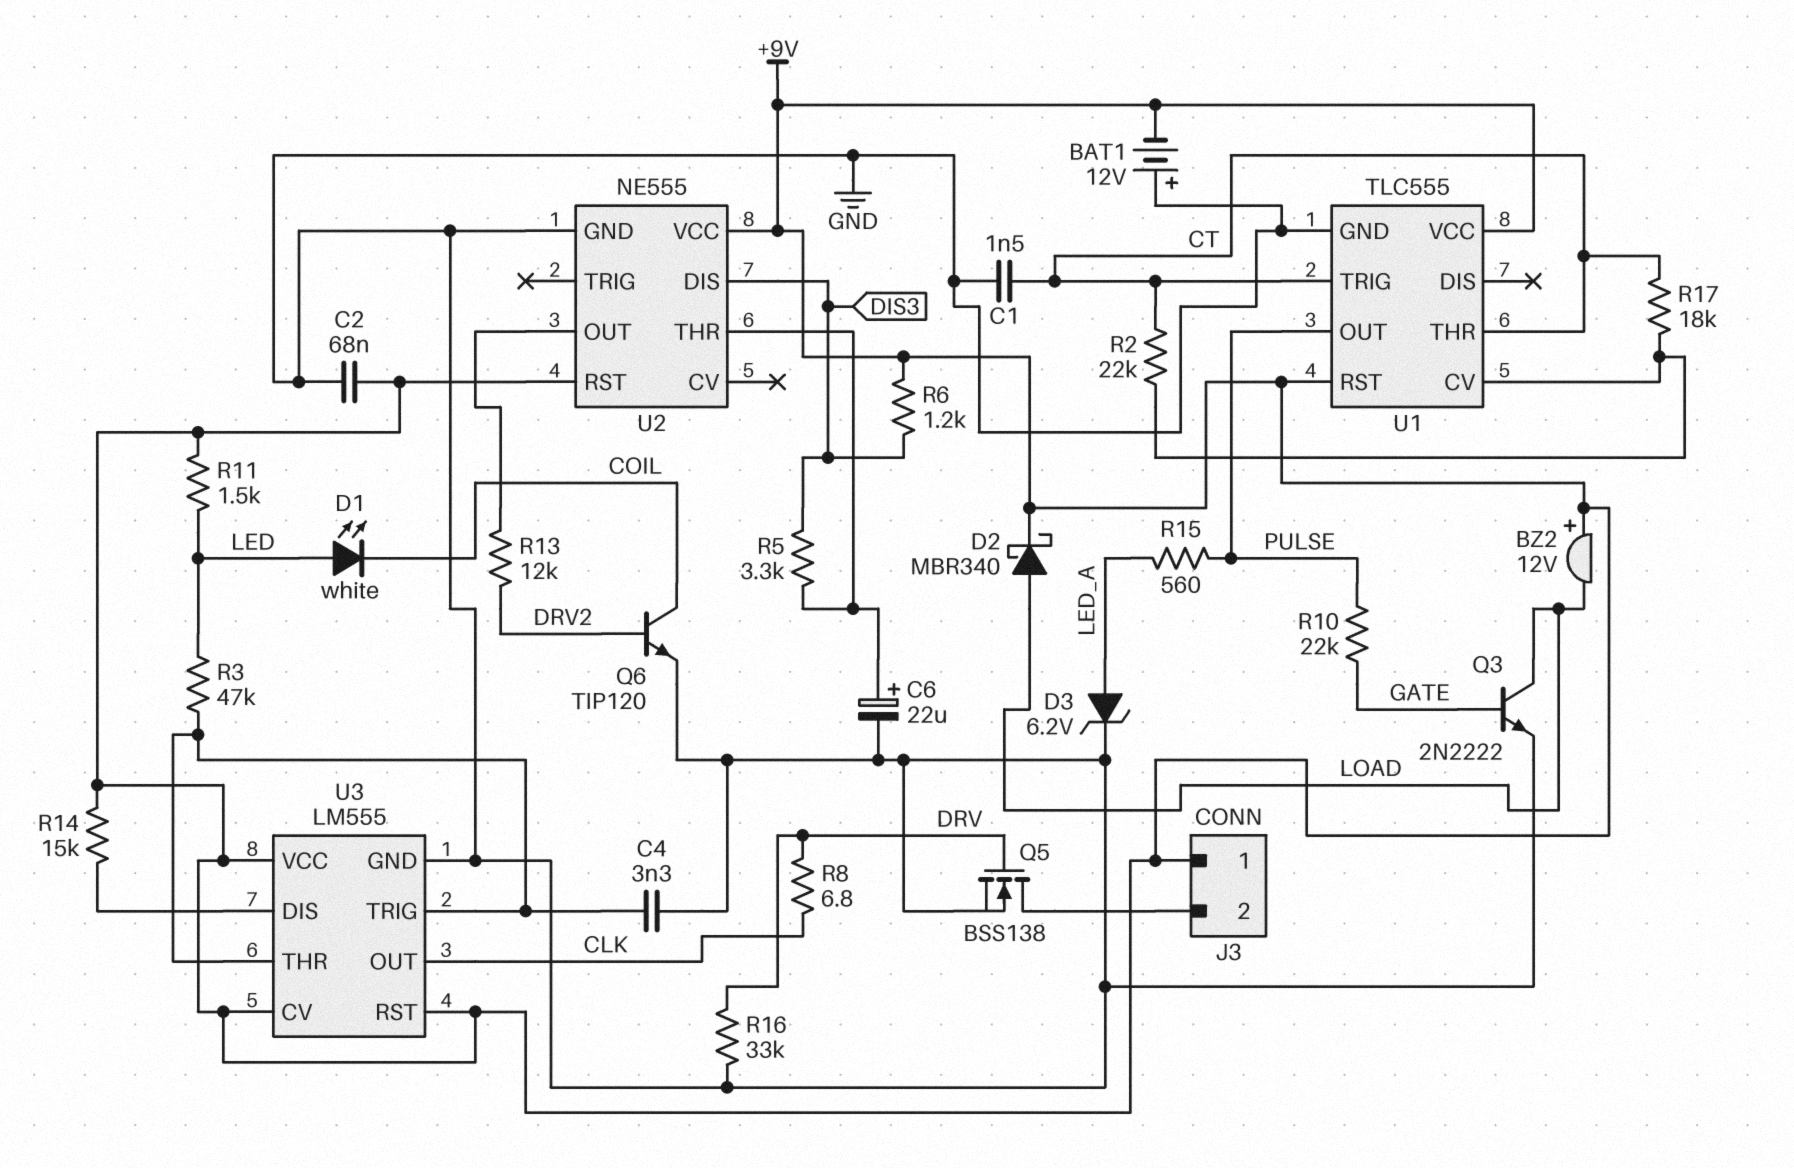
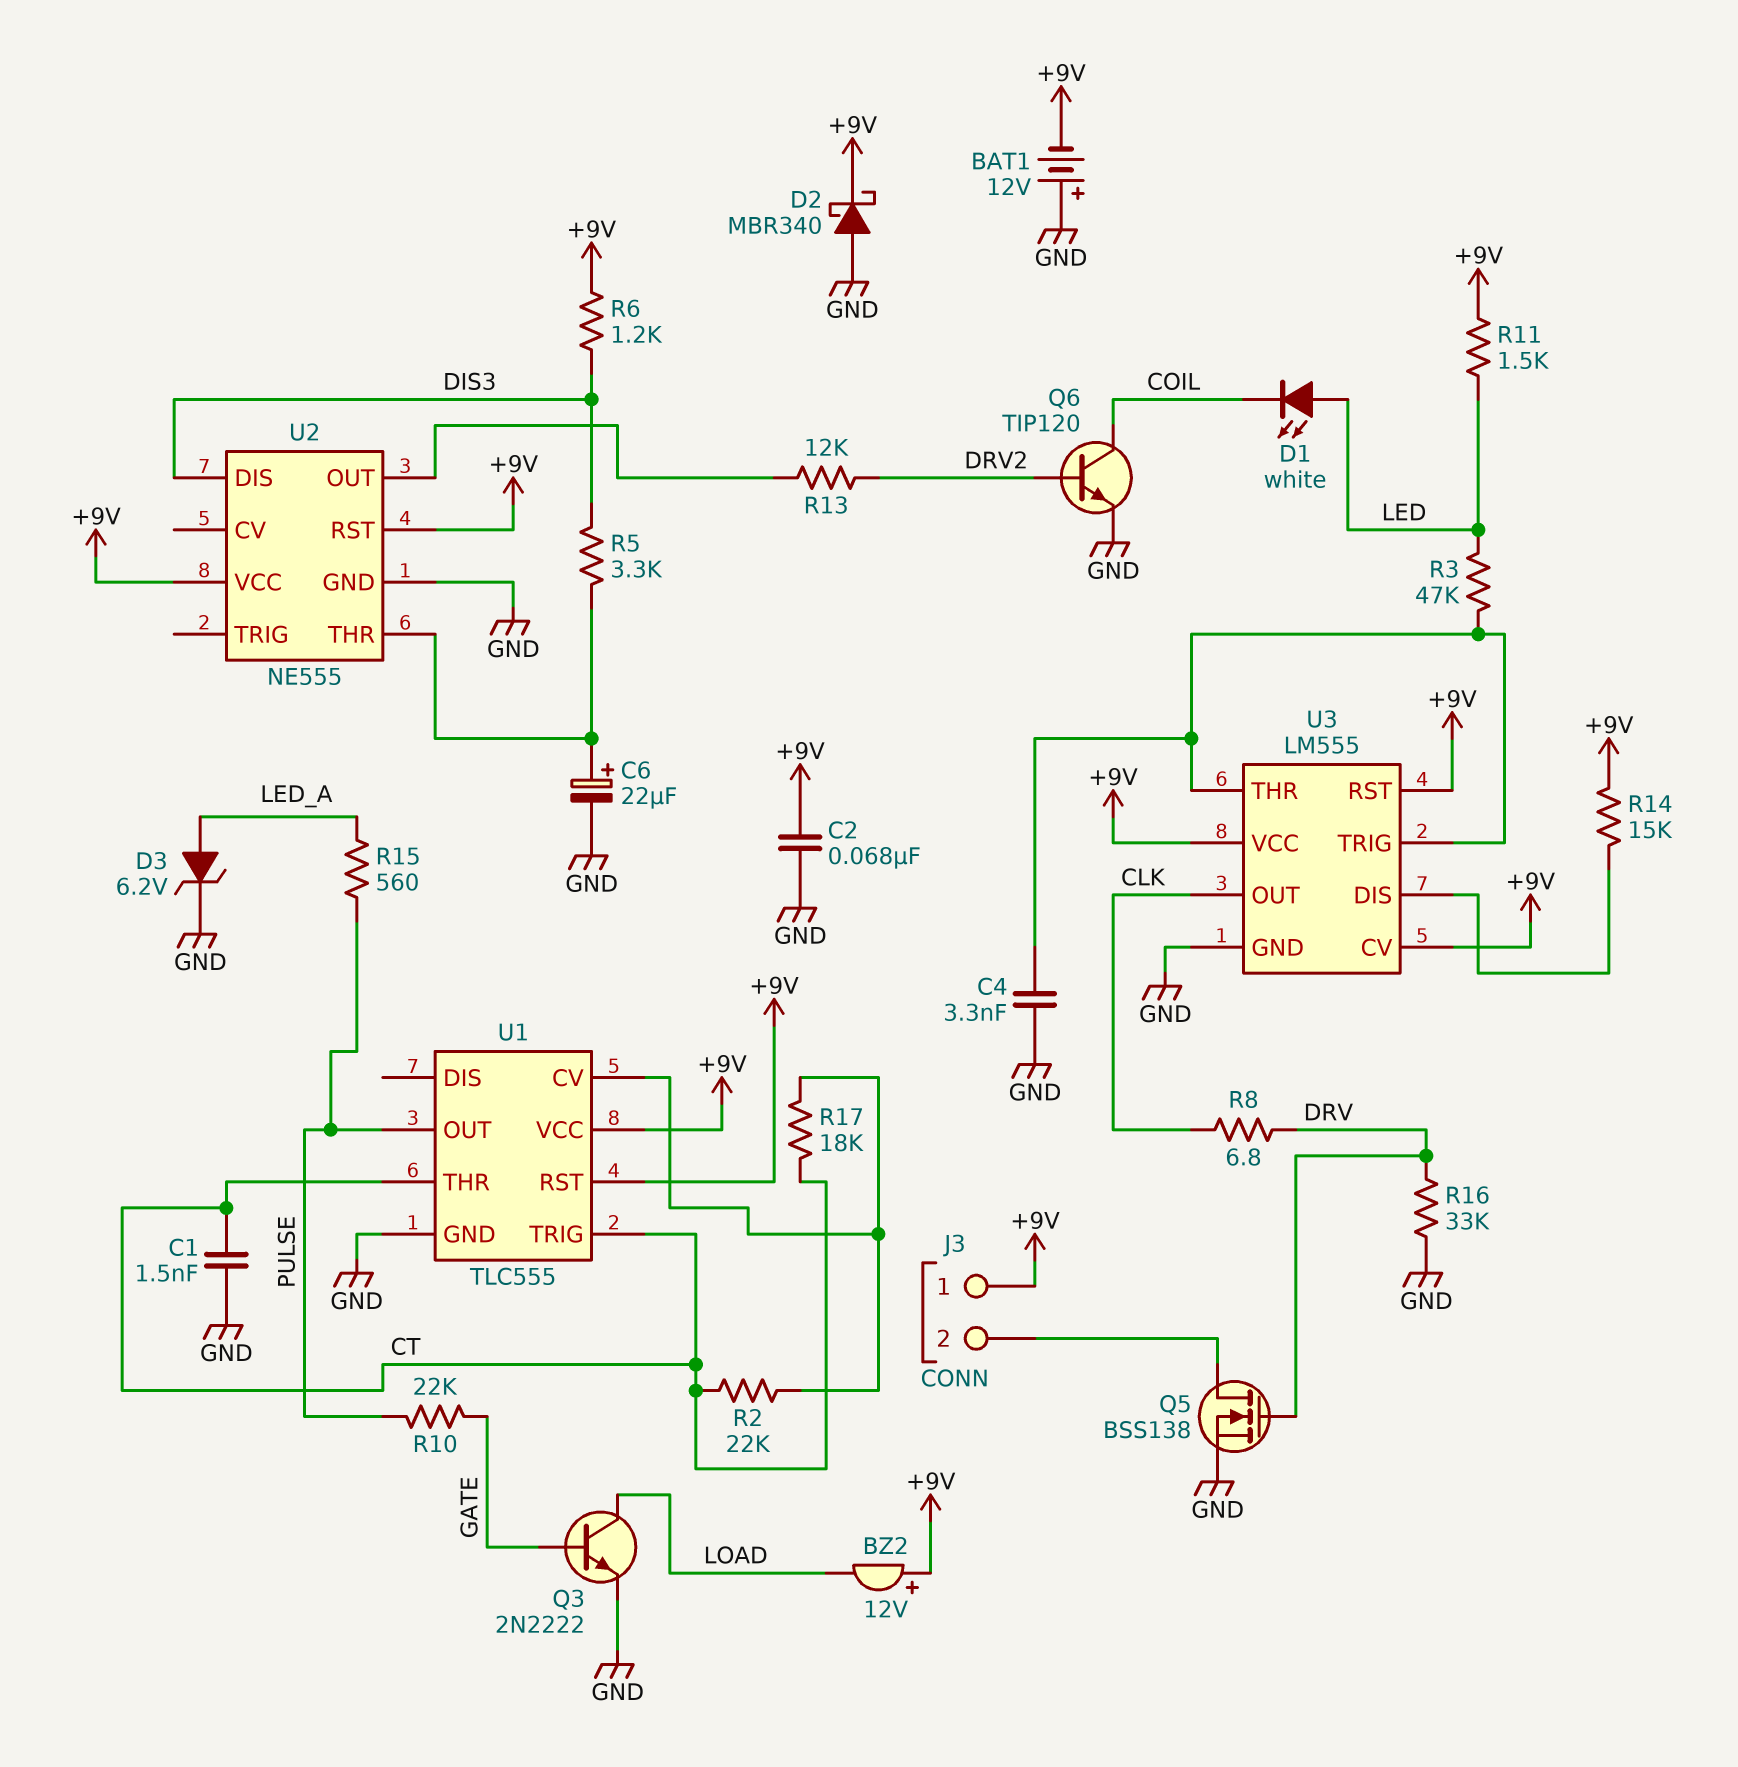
D2: schottky MBR340 (A LOAD, K +9V) -> schottky MBR340 (A GND, K +9V)

